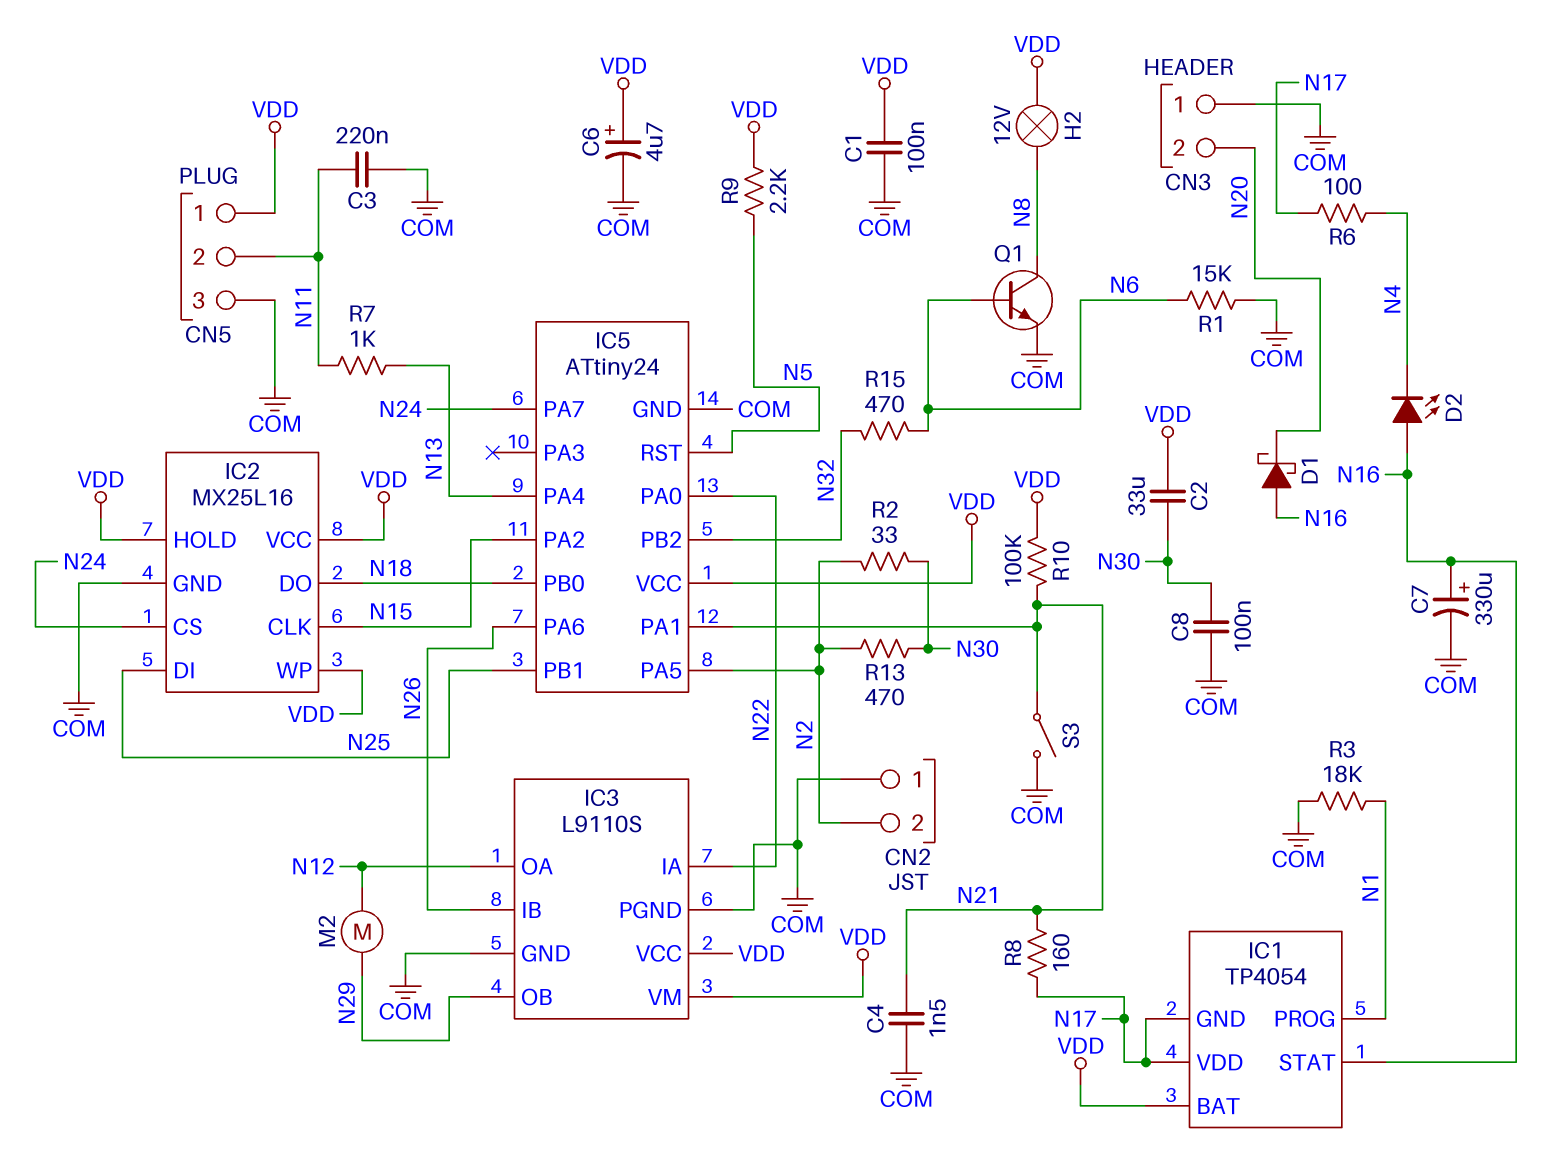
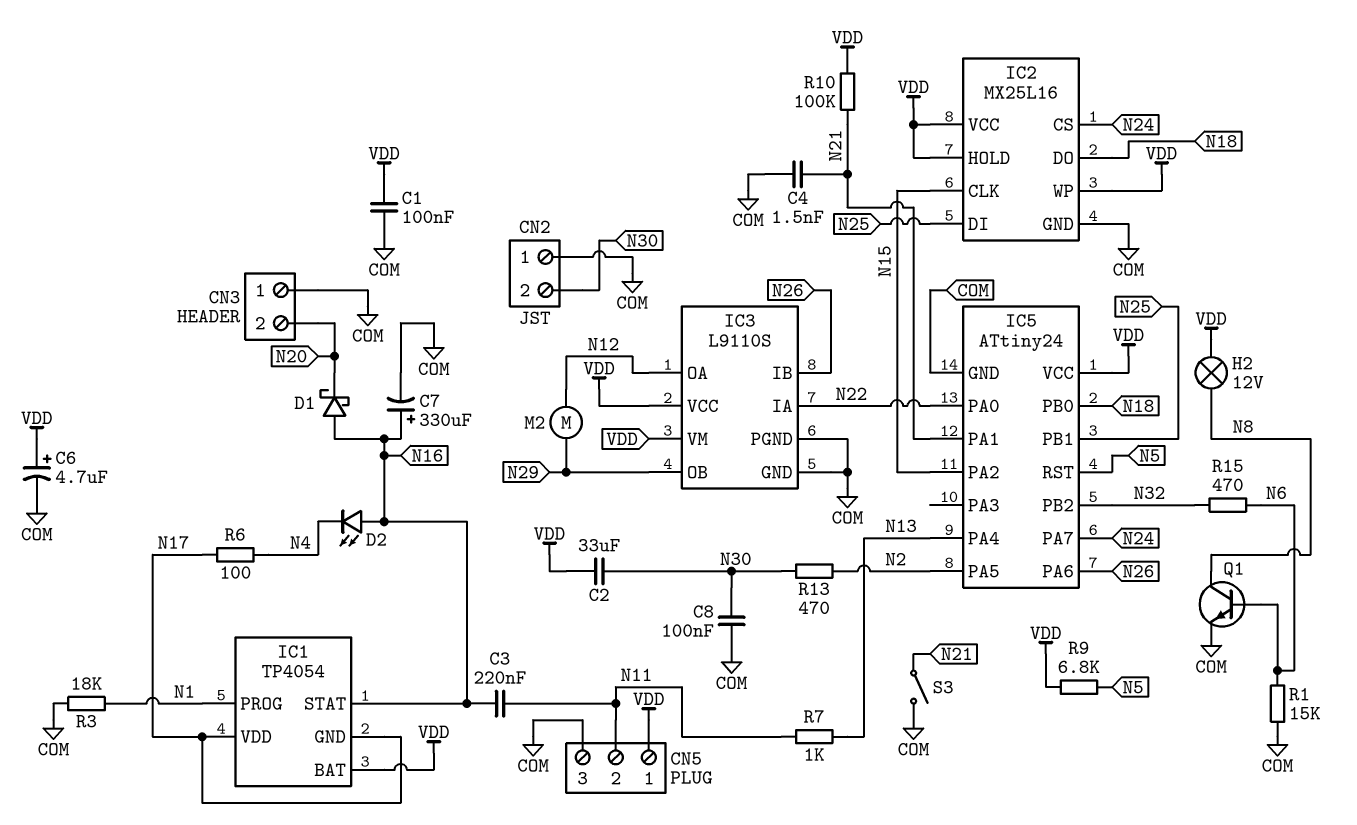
C3: 220nF (COM, N11) -> 220nF (N11, N16)
CN2 pin 2: N2 -> N30
R2: 33 (N2, N30) -> none
R8: 160 (N17, N21) -> none
R9: 2.2k (N5, VDD) -> 6.8k (N5, VDD)

